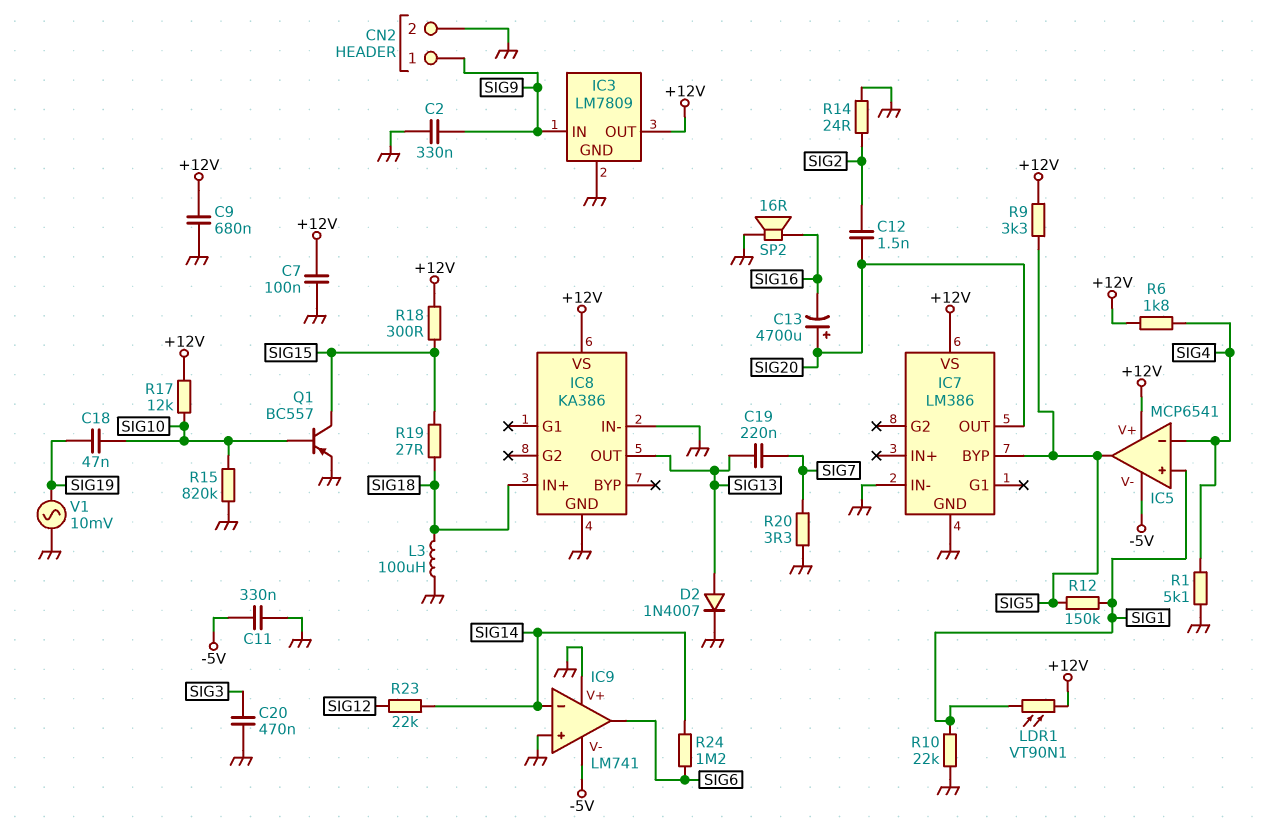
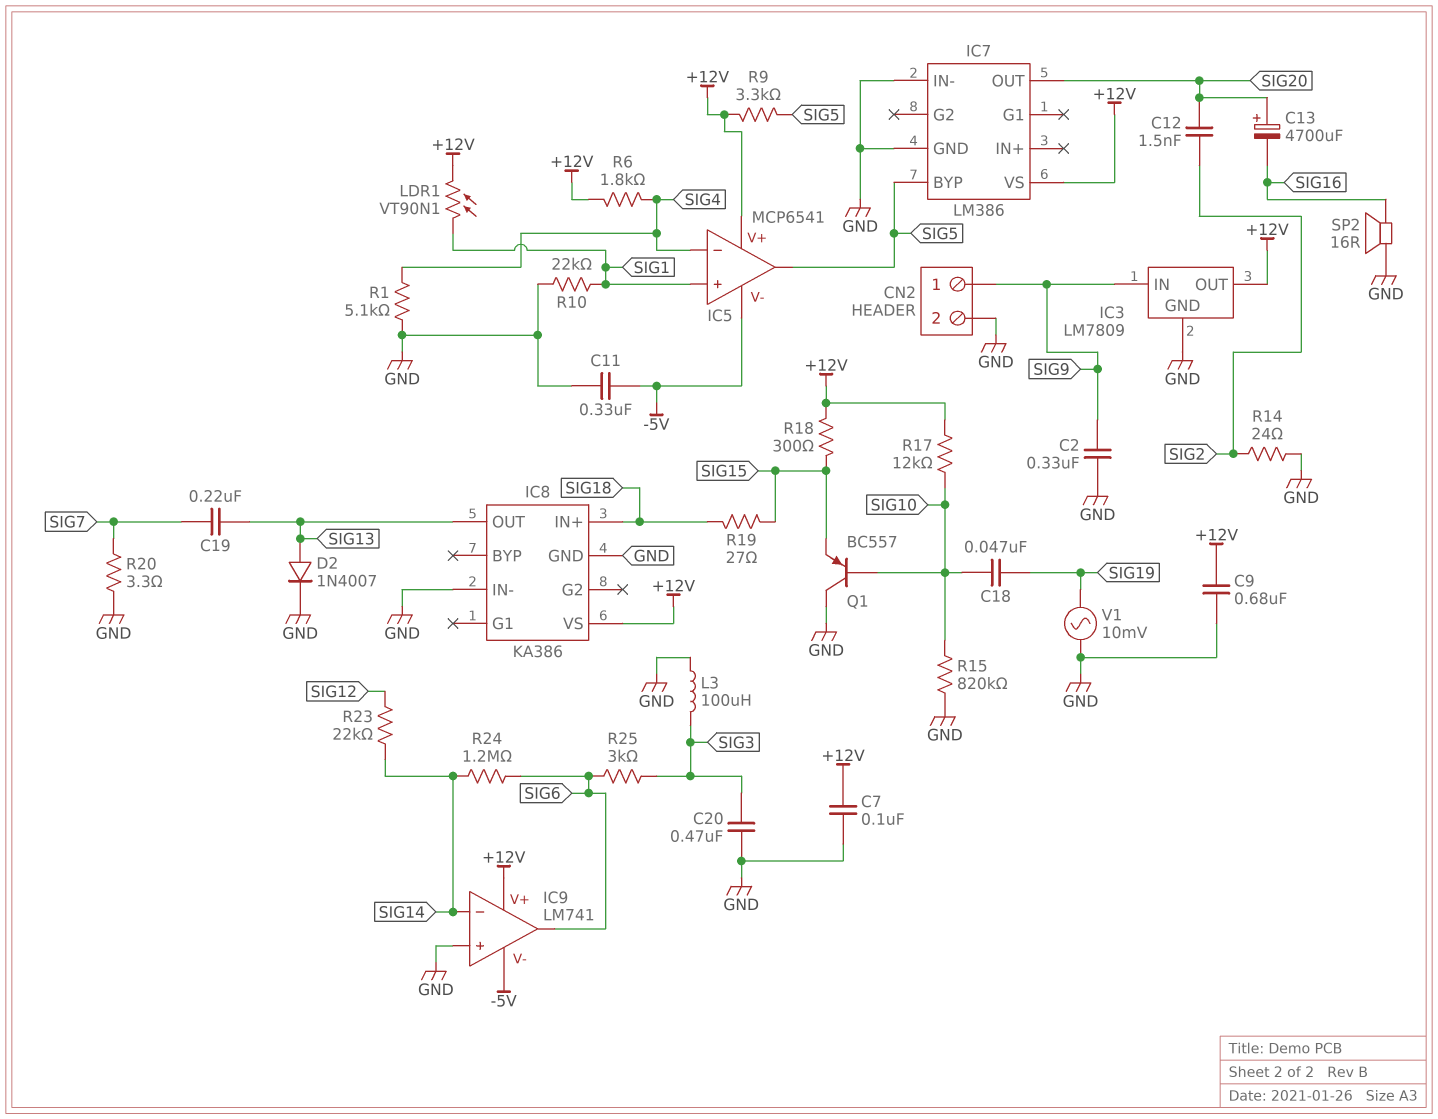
IC9 pin V+: GND -> +12V
L3: 100uH (GND, SIG18) -> 100uH (GND, SIG3)
Q1: PNP BC557 (B SIG10, C SIG15, E GND) -> PNP BC557 (B SIG10, C GND, E SIG15)
R12: 150k (SIG1, SIG5) -> none
R25: none -> 3k (SIG3, SIG6)

